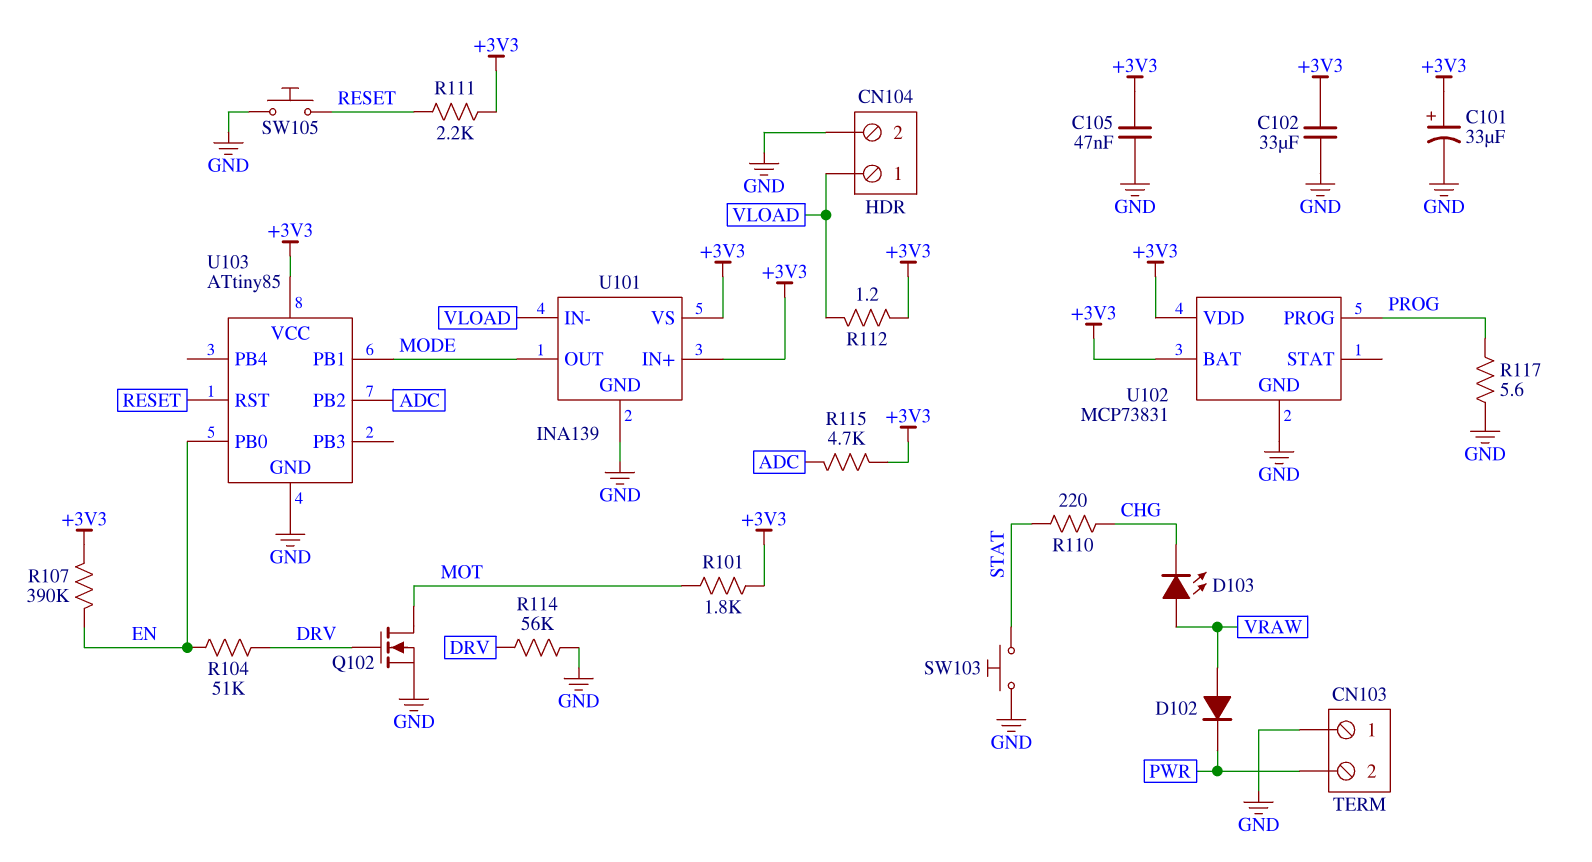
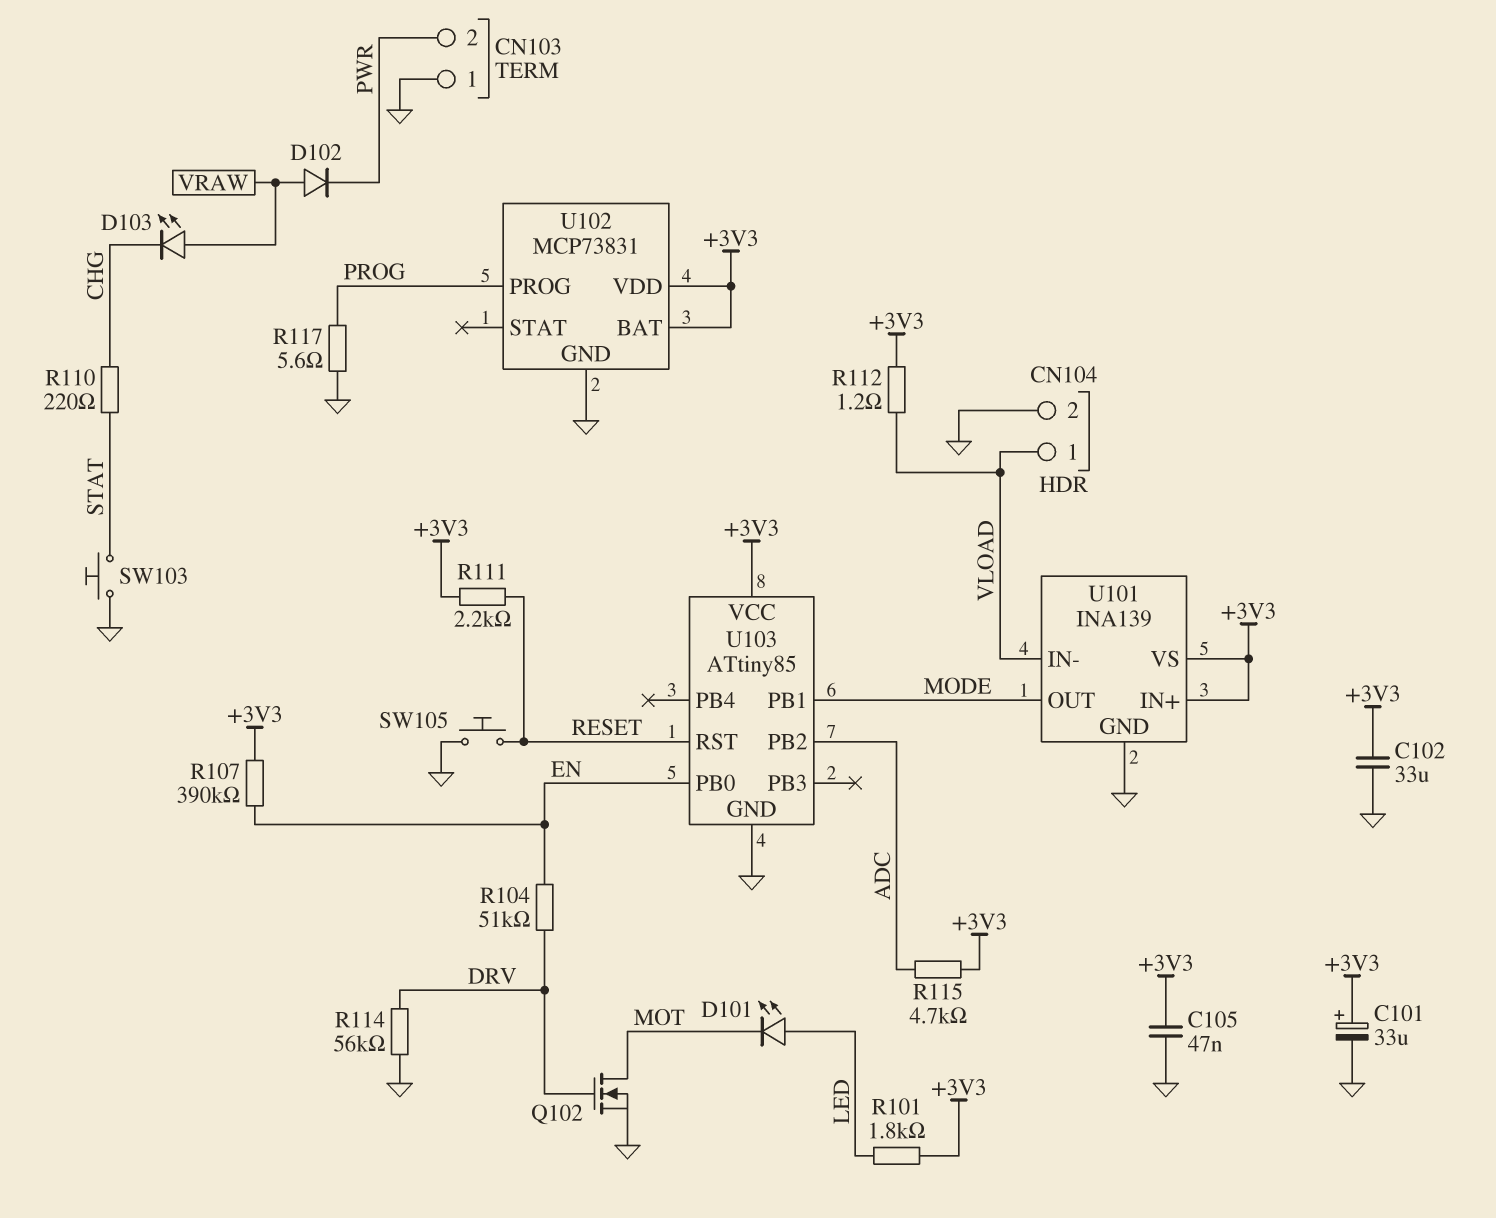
D101: none -> LED (A LED, K MOT)
R101: 1.8k (+3V3, MOT) -> 1.8k (+3V3, LED)

